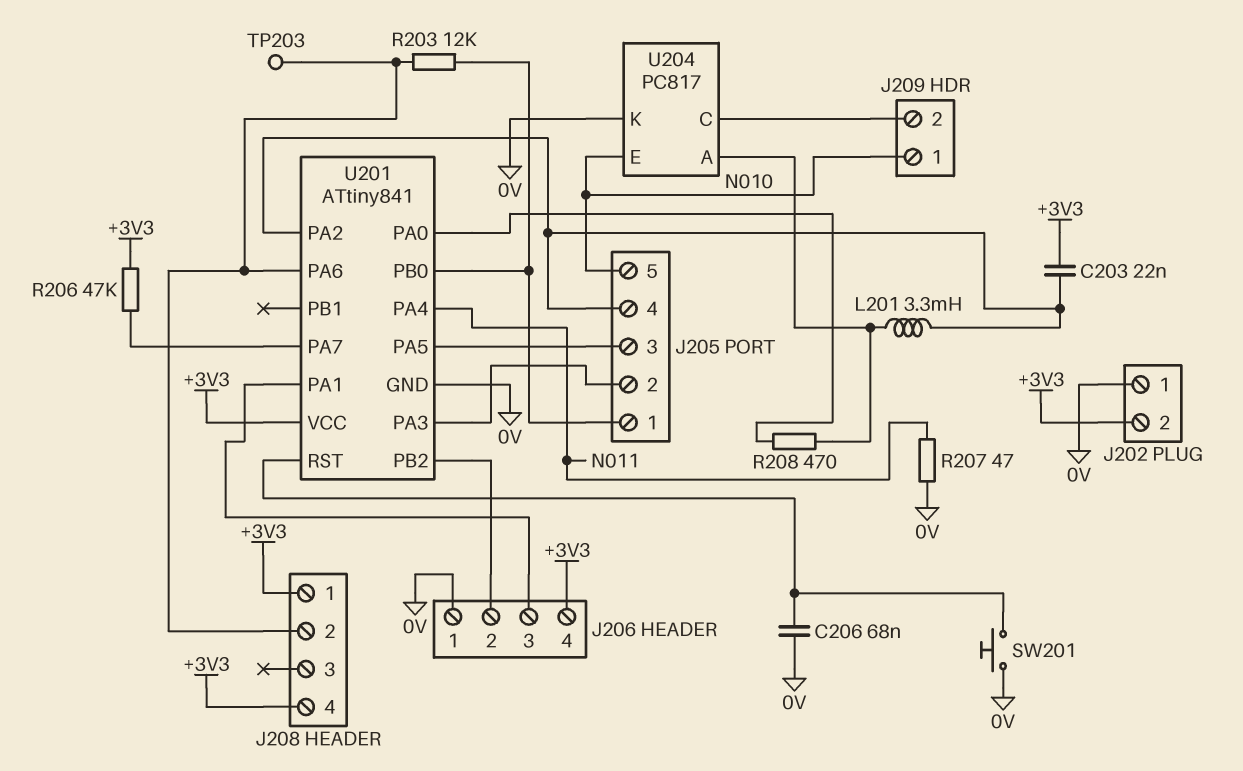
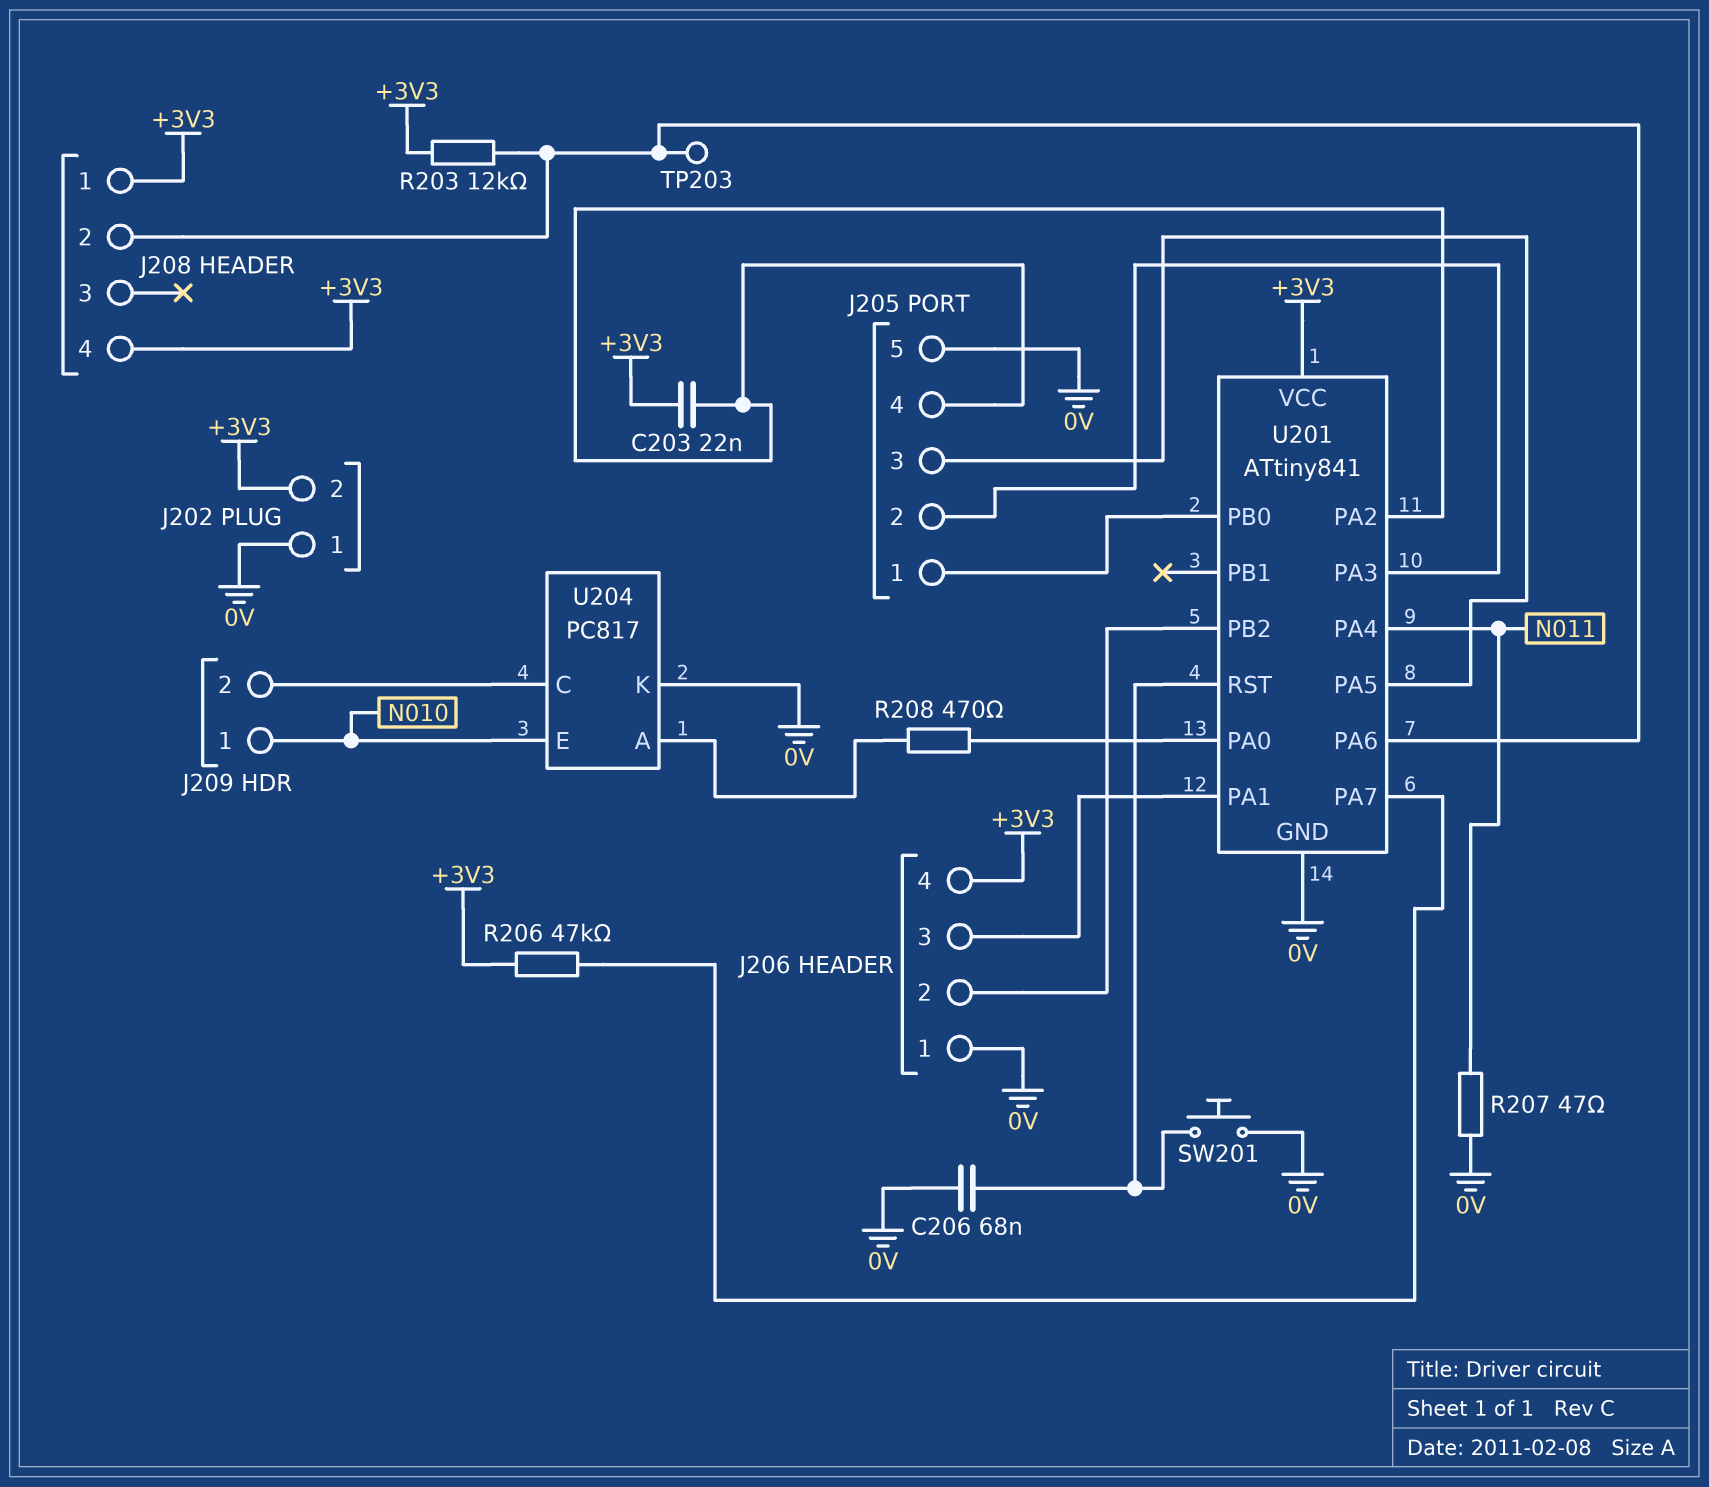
J205 pin 5: N010 -> 0V
L201: 3.3mH (J205/4, U204/A) -> none
R203: 12k (J205/1, J208/2) -> 12k (+3V3, J208/2)

